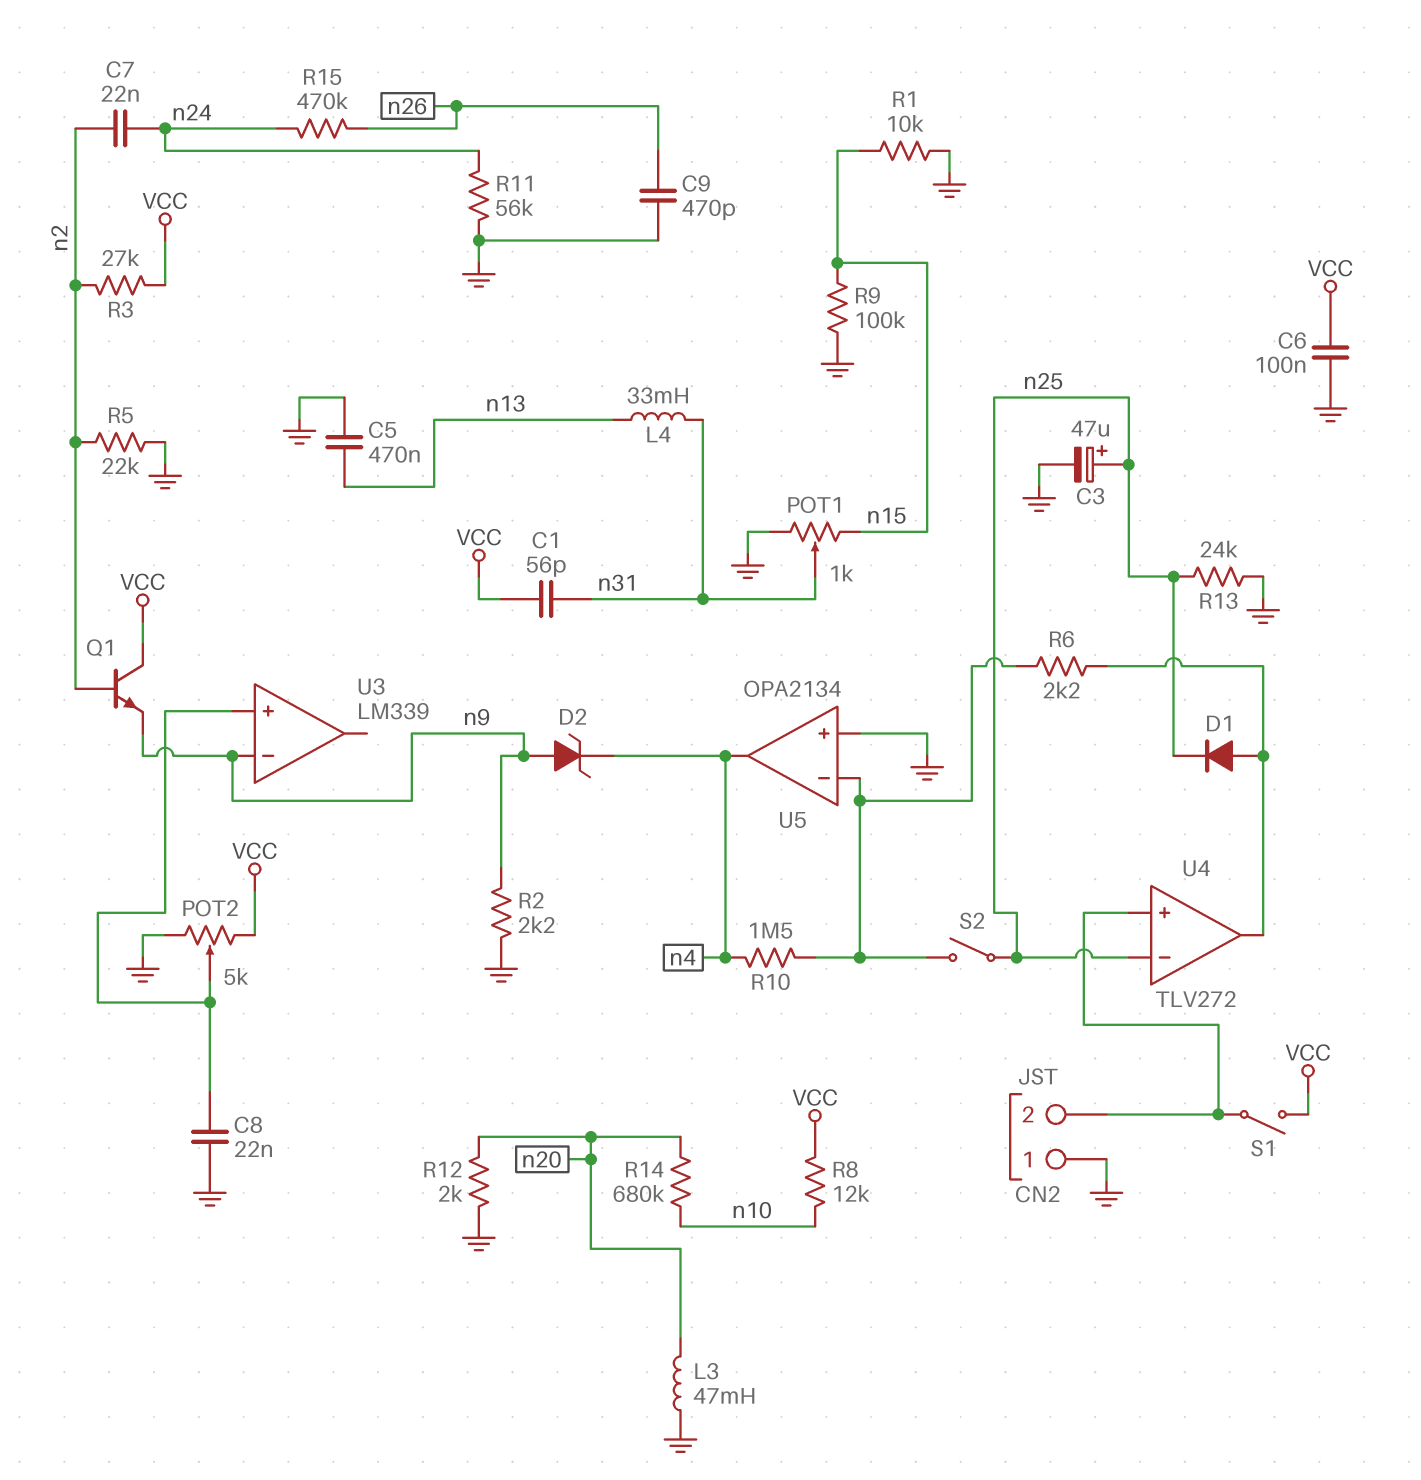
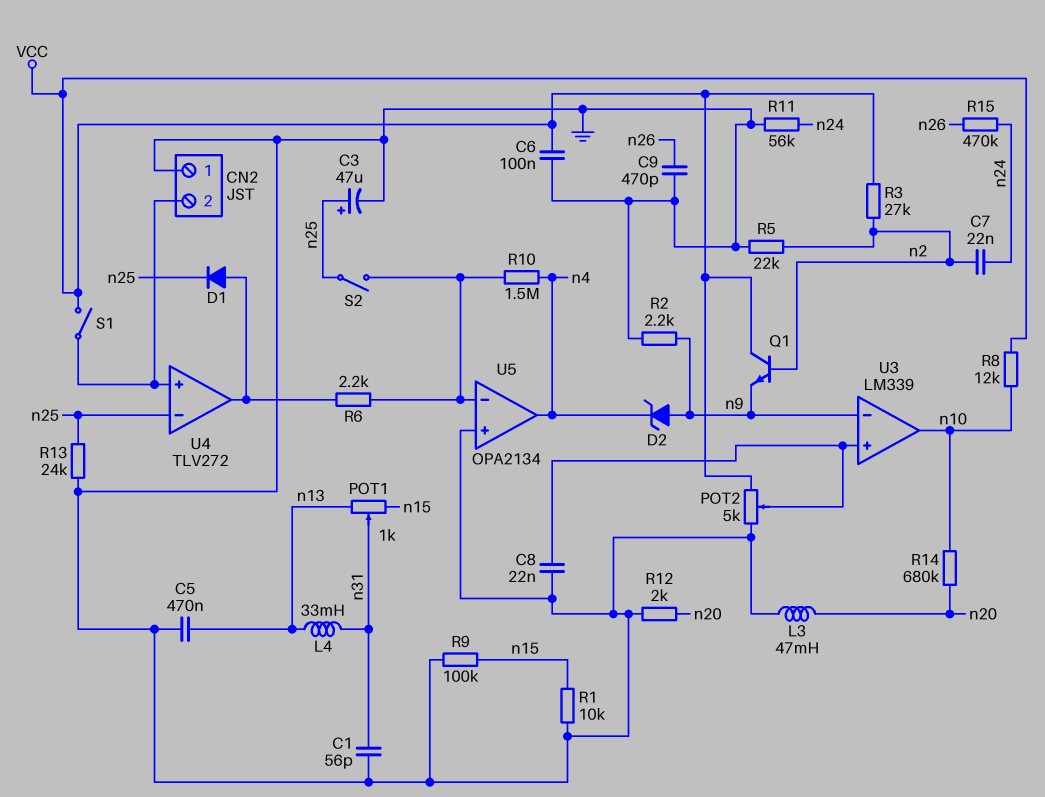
C1: 56pF (VCC, n31) -> 56pF (GND, n31)
POT1: 1k (GND, n15, wiper n31) -> 1k (n13, n15, wiper n31)
U3 pin out: none -> n10

